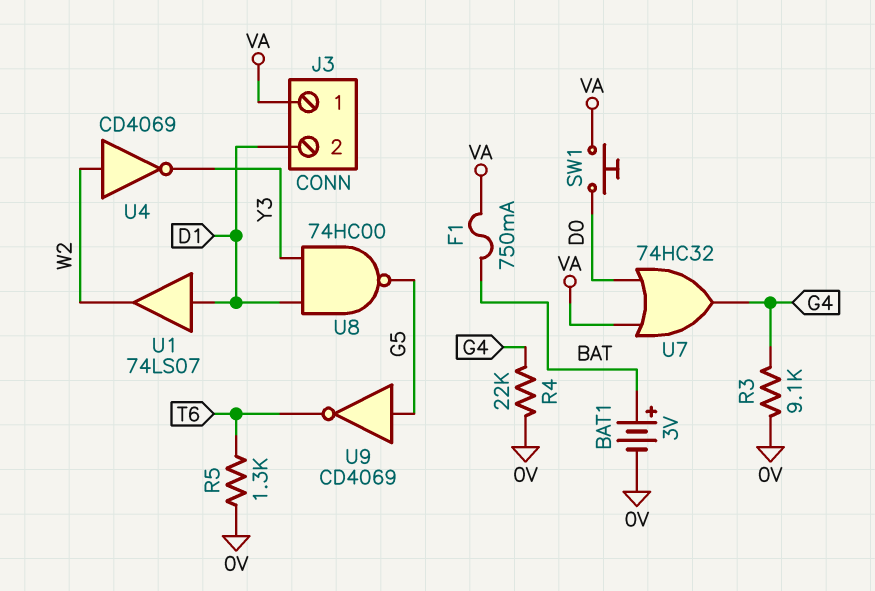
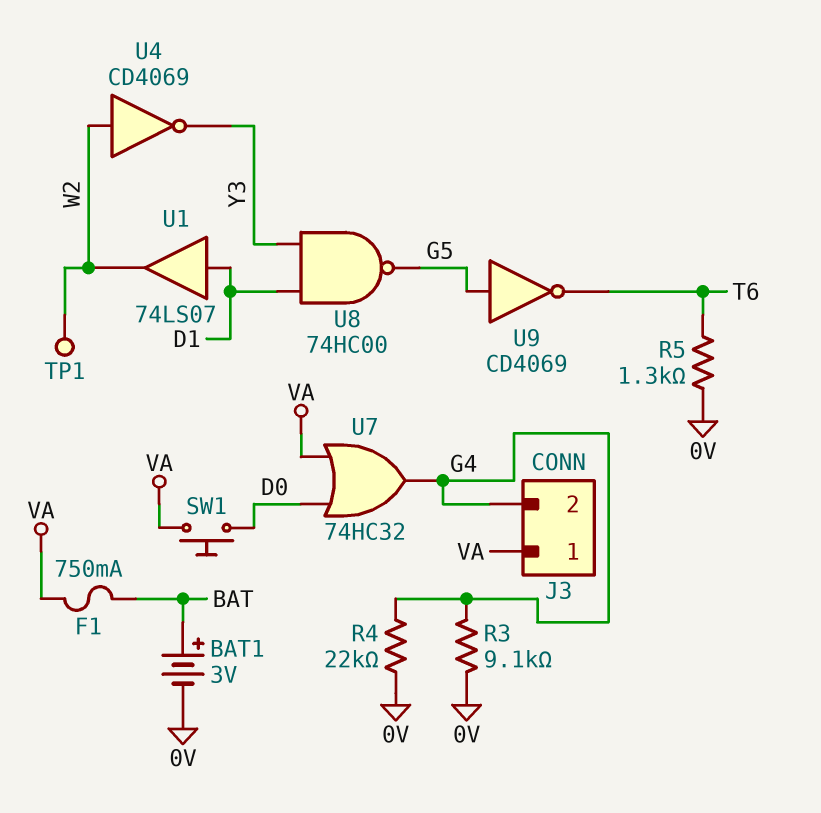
J3 pin 2: D1 -> G4
TP1: none -> test point (W2)

